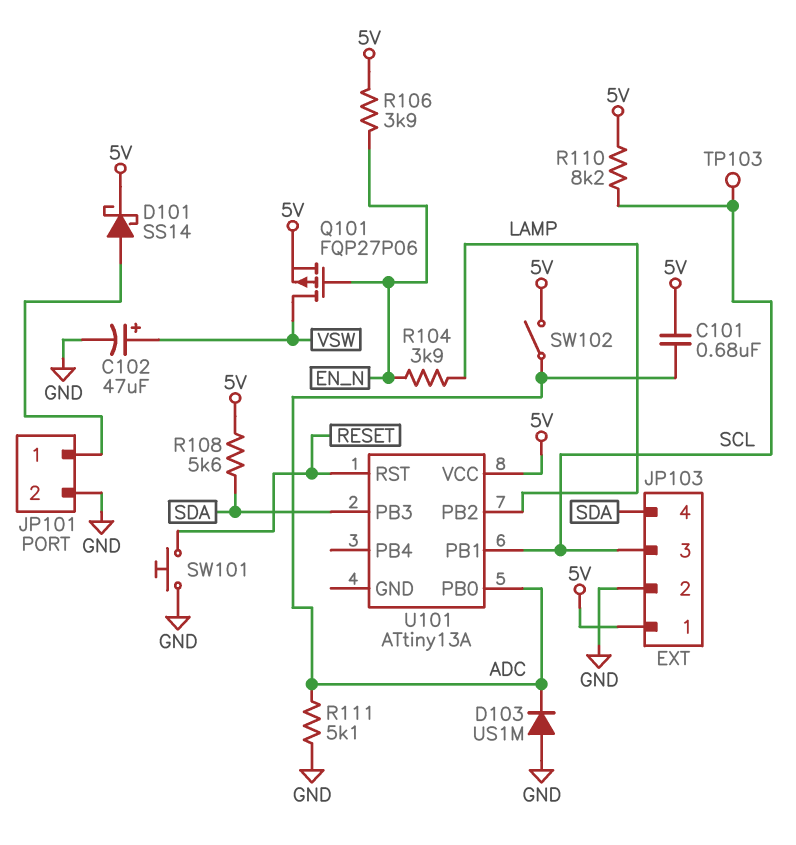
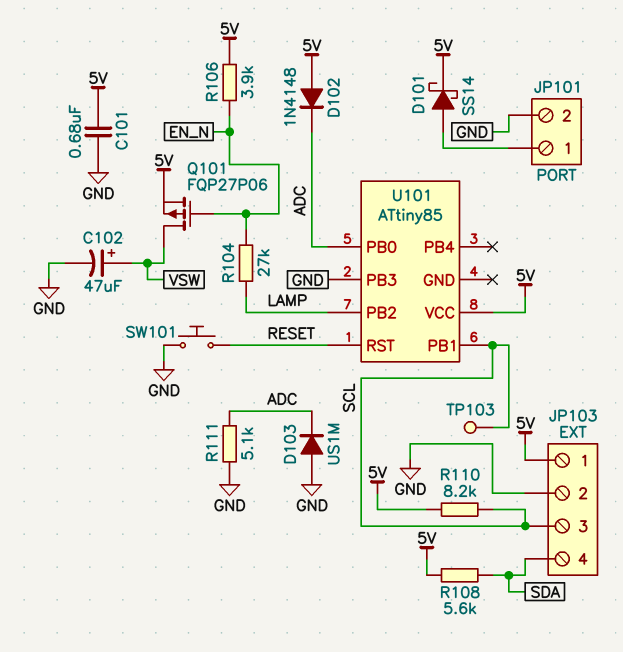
C101: 680nF (5V, ADC) -> 680nF (5V, GND)
D102: none -> diode 1N4148 (A 5V, K ADC)
R104: 3.9k (EN_N, LAMP) -> 27k (EN_N, LAMP)
SW102: switch (5V, ADC) -> none
U101: ATtiny13A -> ATtiny85
U101 pin PB3: SDA -> GND

